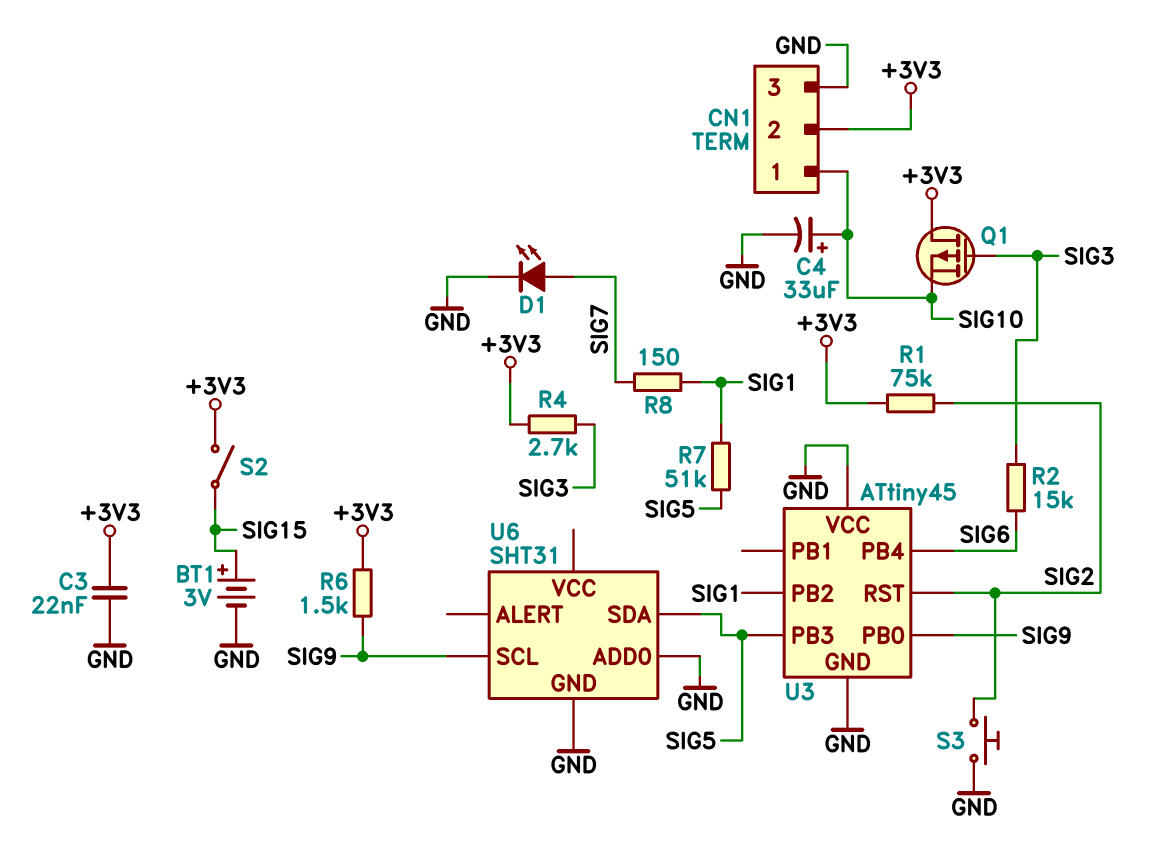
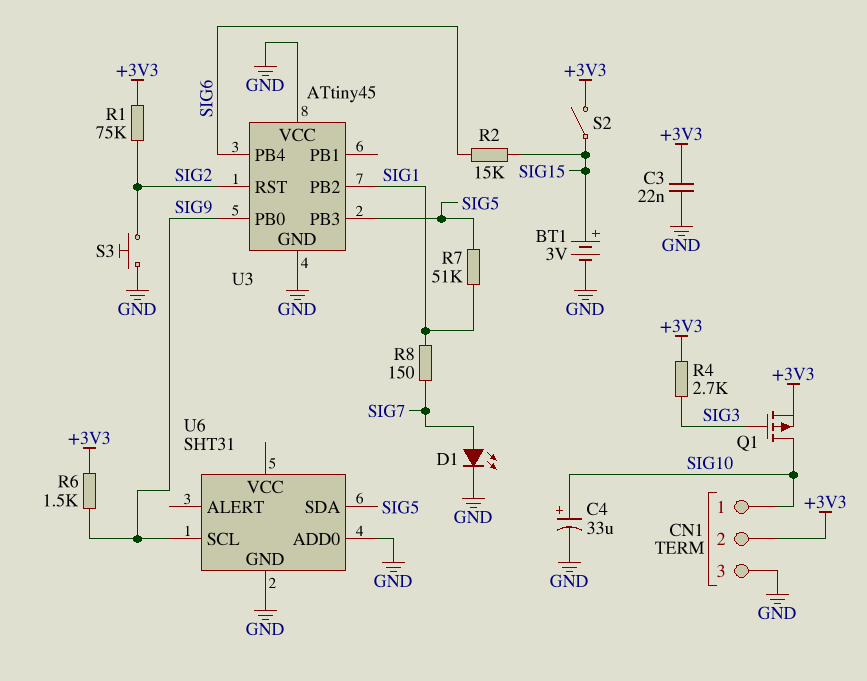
Q1: PMOS (G SIG3, D +3V3, S SIG10) -> PMOS (G SIG3, D SIG10, S +3V3)
R2: 15k (SIG3, SIG6) -> 15k (SIG6, SIG15)

